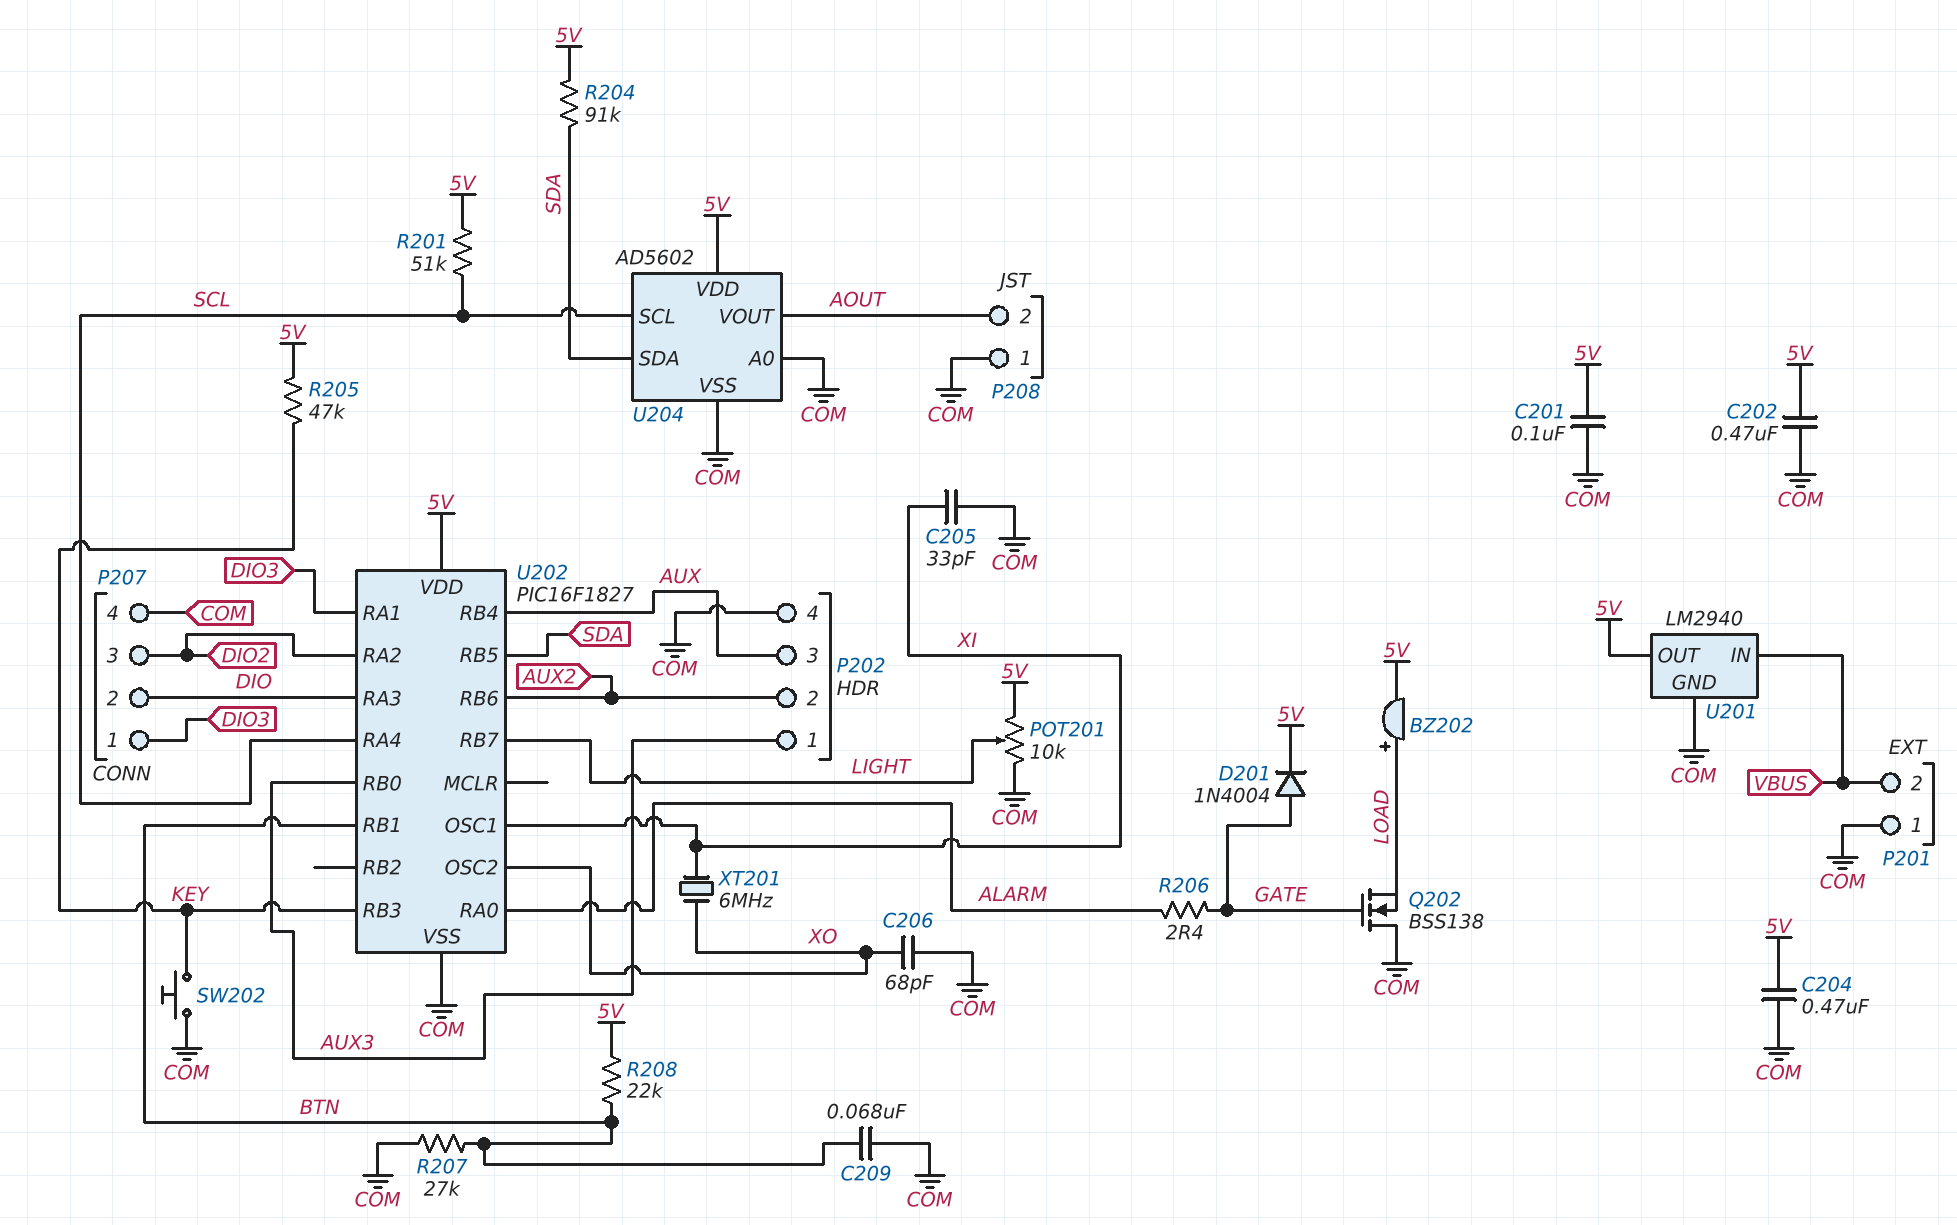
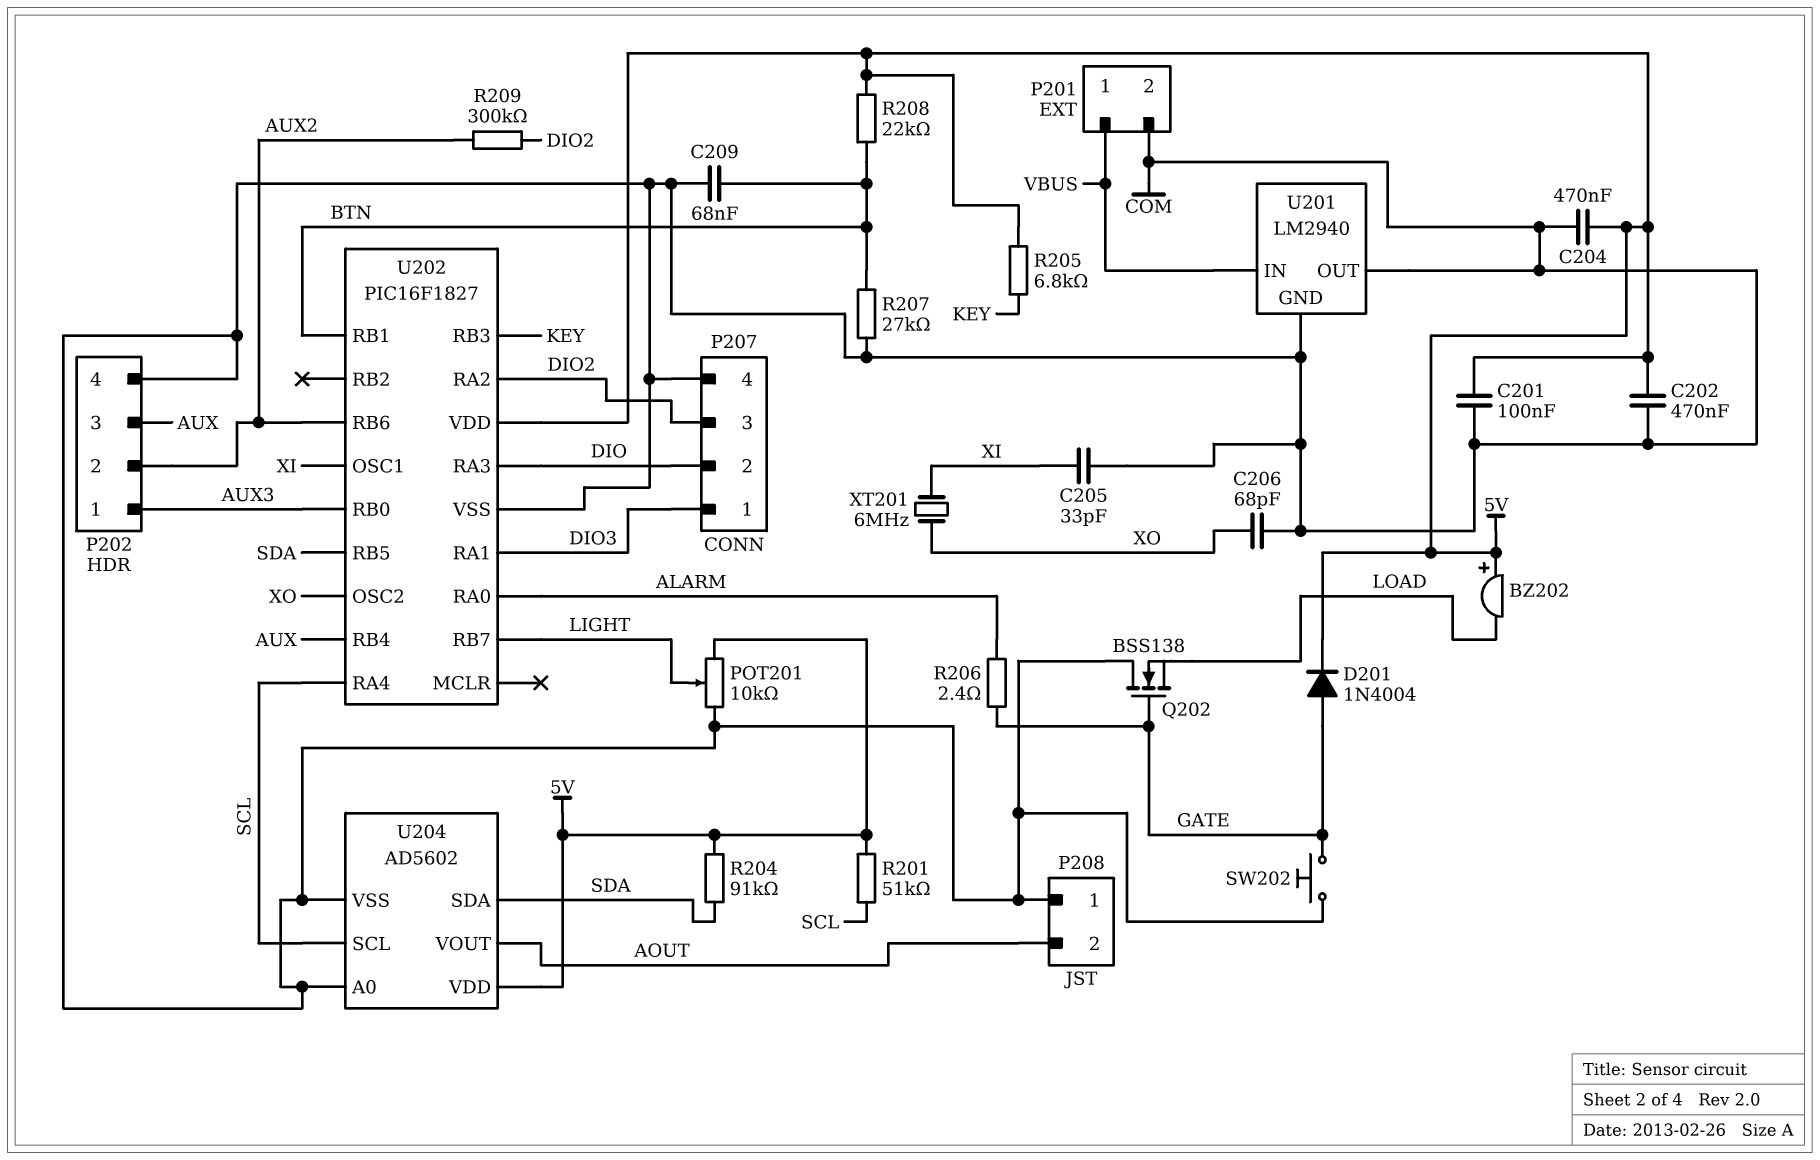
BZ202: buzzer (plus LOAD, minus 5V) -> buzzer (plus 5V, minus LOAD)
P201 pin 1: COM -> VBUS
P201 pin 2: VBUS -> COM
R205: 47k (5V, KEY) -> 6.8k (5V, KEY)
R209: none -> 300k (AUX2, DIO2)
SW202: button (COM, KEY) -> button (COM, GATE)
U201 pin OUT: 5V -> COM

